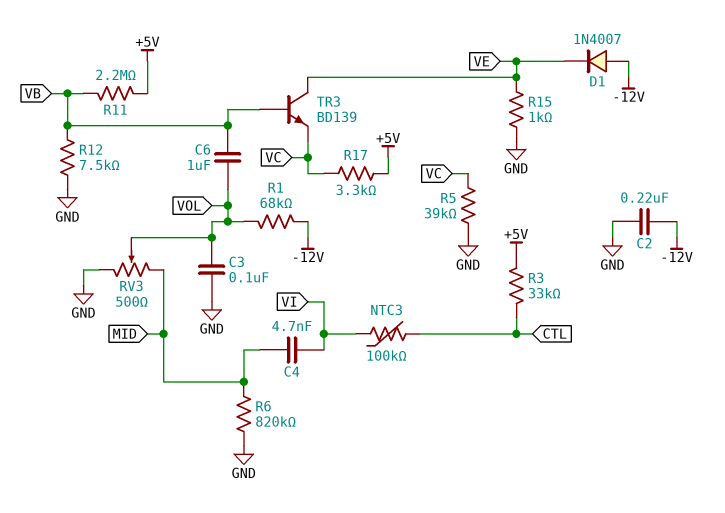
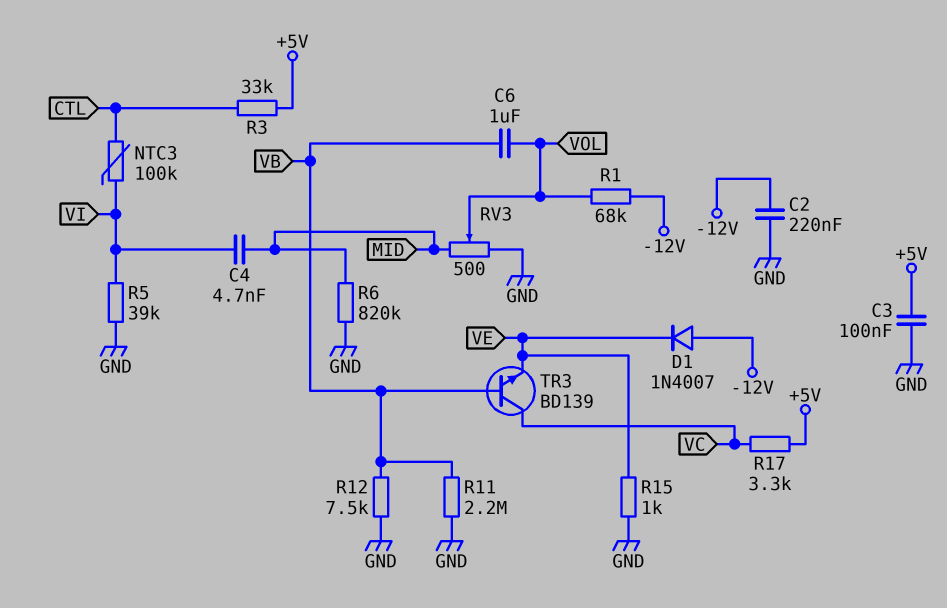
C3: 100nF (GND, VOL) -> 100nF (+5V, GND)
R5: 39k (GND, VC) -> 39k (GND, VI)
R11: 2.2M (+5V, VB) -> 2.2M (GND, VB)
TR3: NPN BD139 (B VB, C VE, E VC) -> NPN BD139 (B VB, C VC, E VE)

